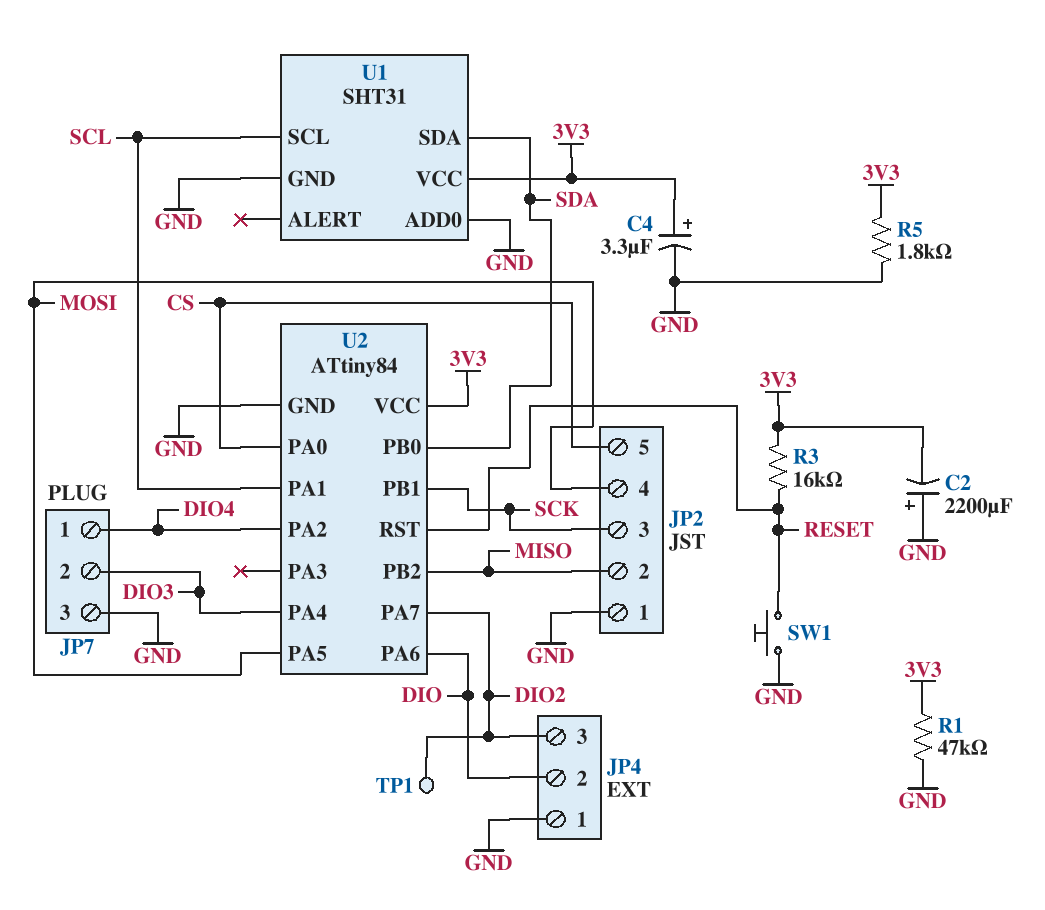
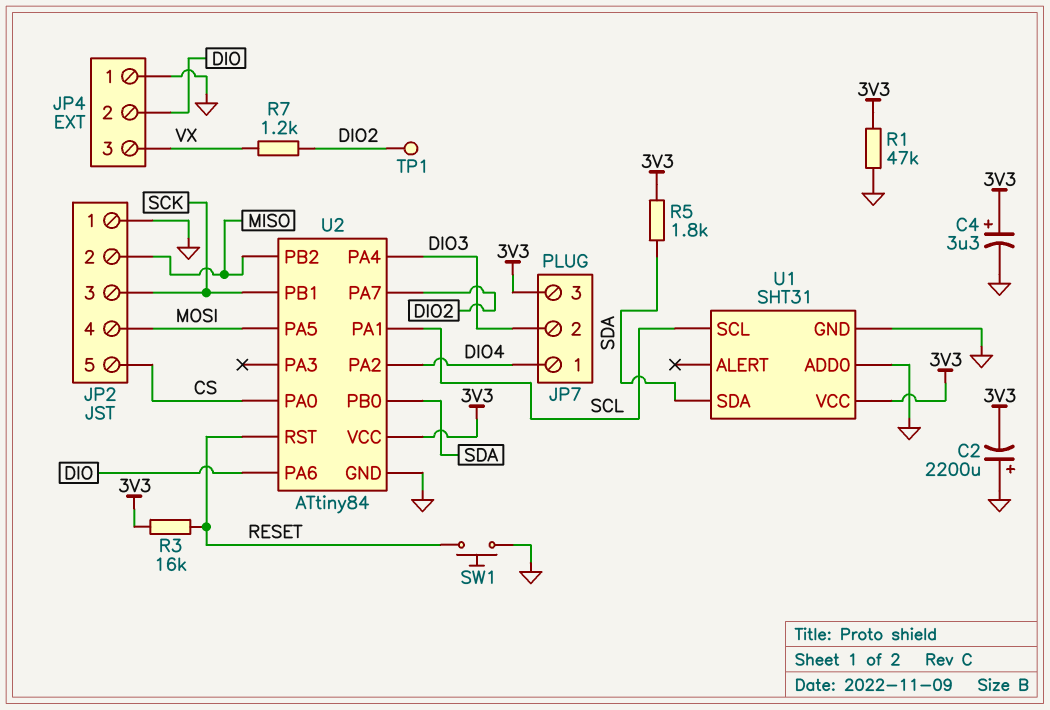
JP4 pin 3: DIO2 -> VX
JP7 pin 3: GND -> 3V3
R5: 1.8k (3V3, GND) -> 1.8k (3V3, SDA)
R7: none -> 1.2k (DIO2, VX)

